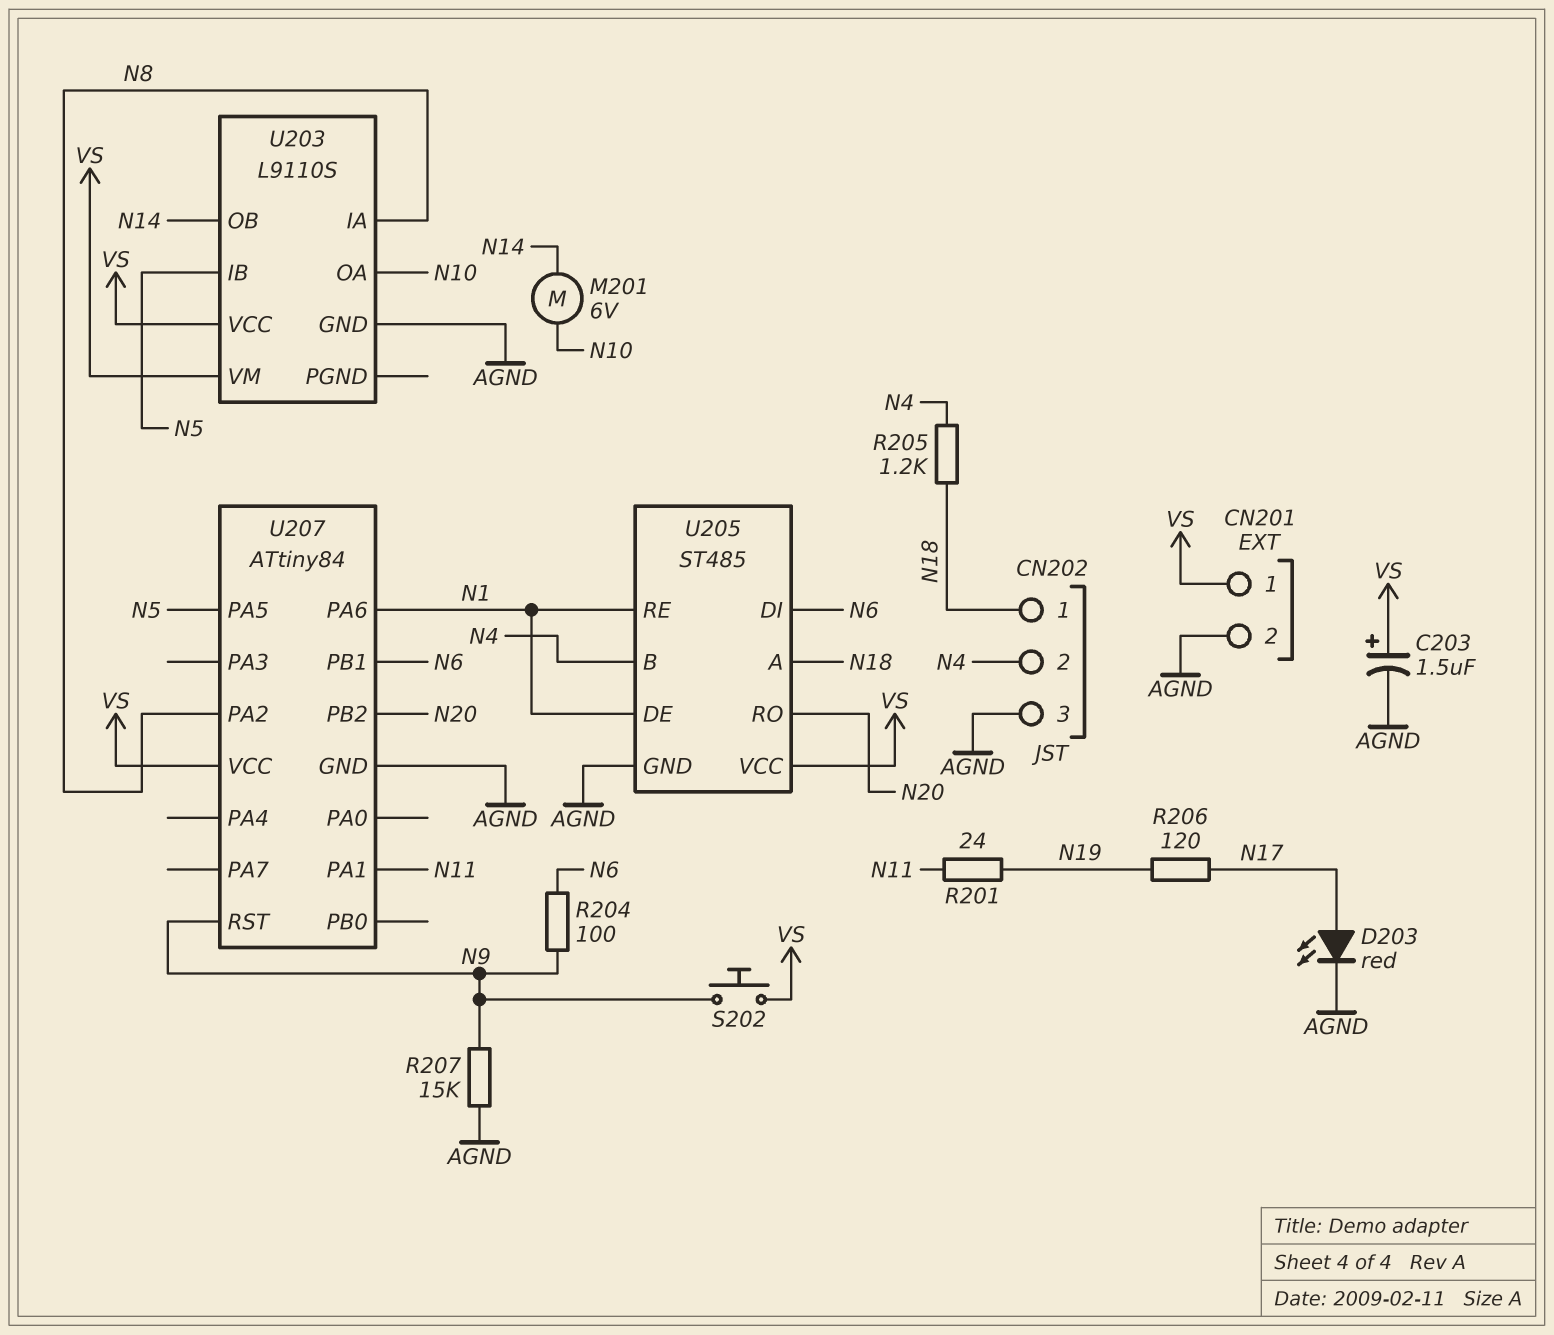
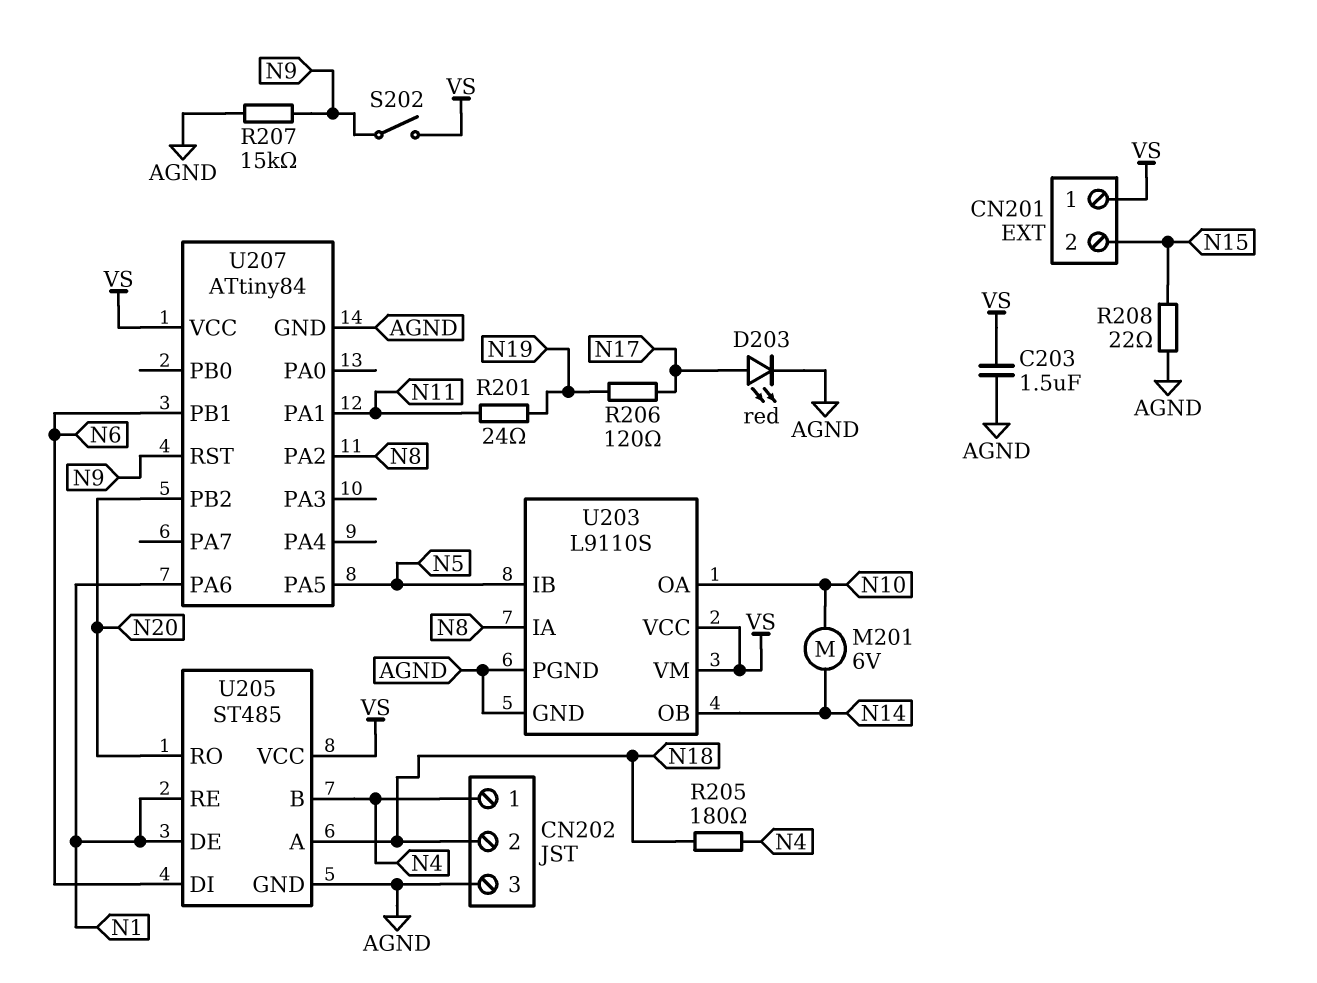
C203: 1.5uF (plus VS, minus AGND) -> 1.5uF (AGND, VS)
CN201 pin 2: AGND -> N15
CN202 pin 1: N18 -> N4
CN202 pin 2: N4 -> N18
R204: 100 (N6, N9) -> none
R205: 1.2k (N4, N18) -> 180 (N4, N18)
R208: none -> 22 (AGND, N15)
S202: button (N9, VS) -> switch (N9, VS)
U203 pin PGND: none -> AGND

